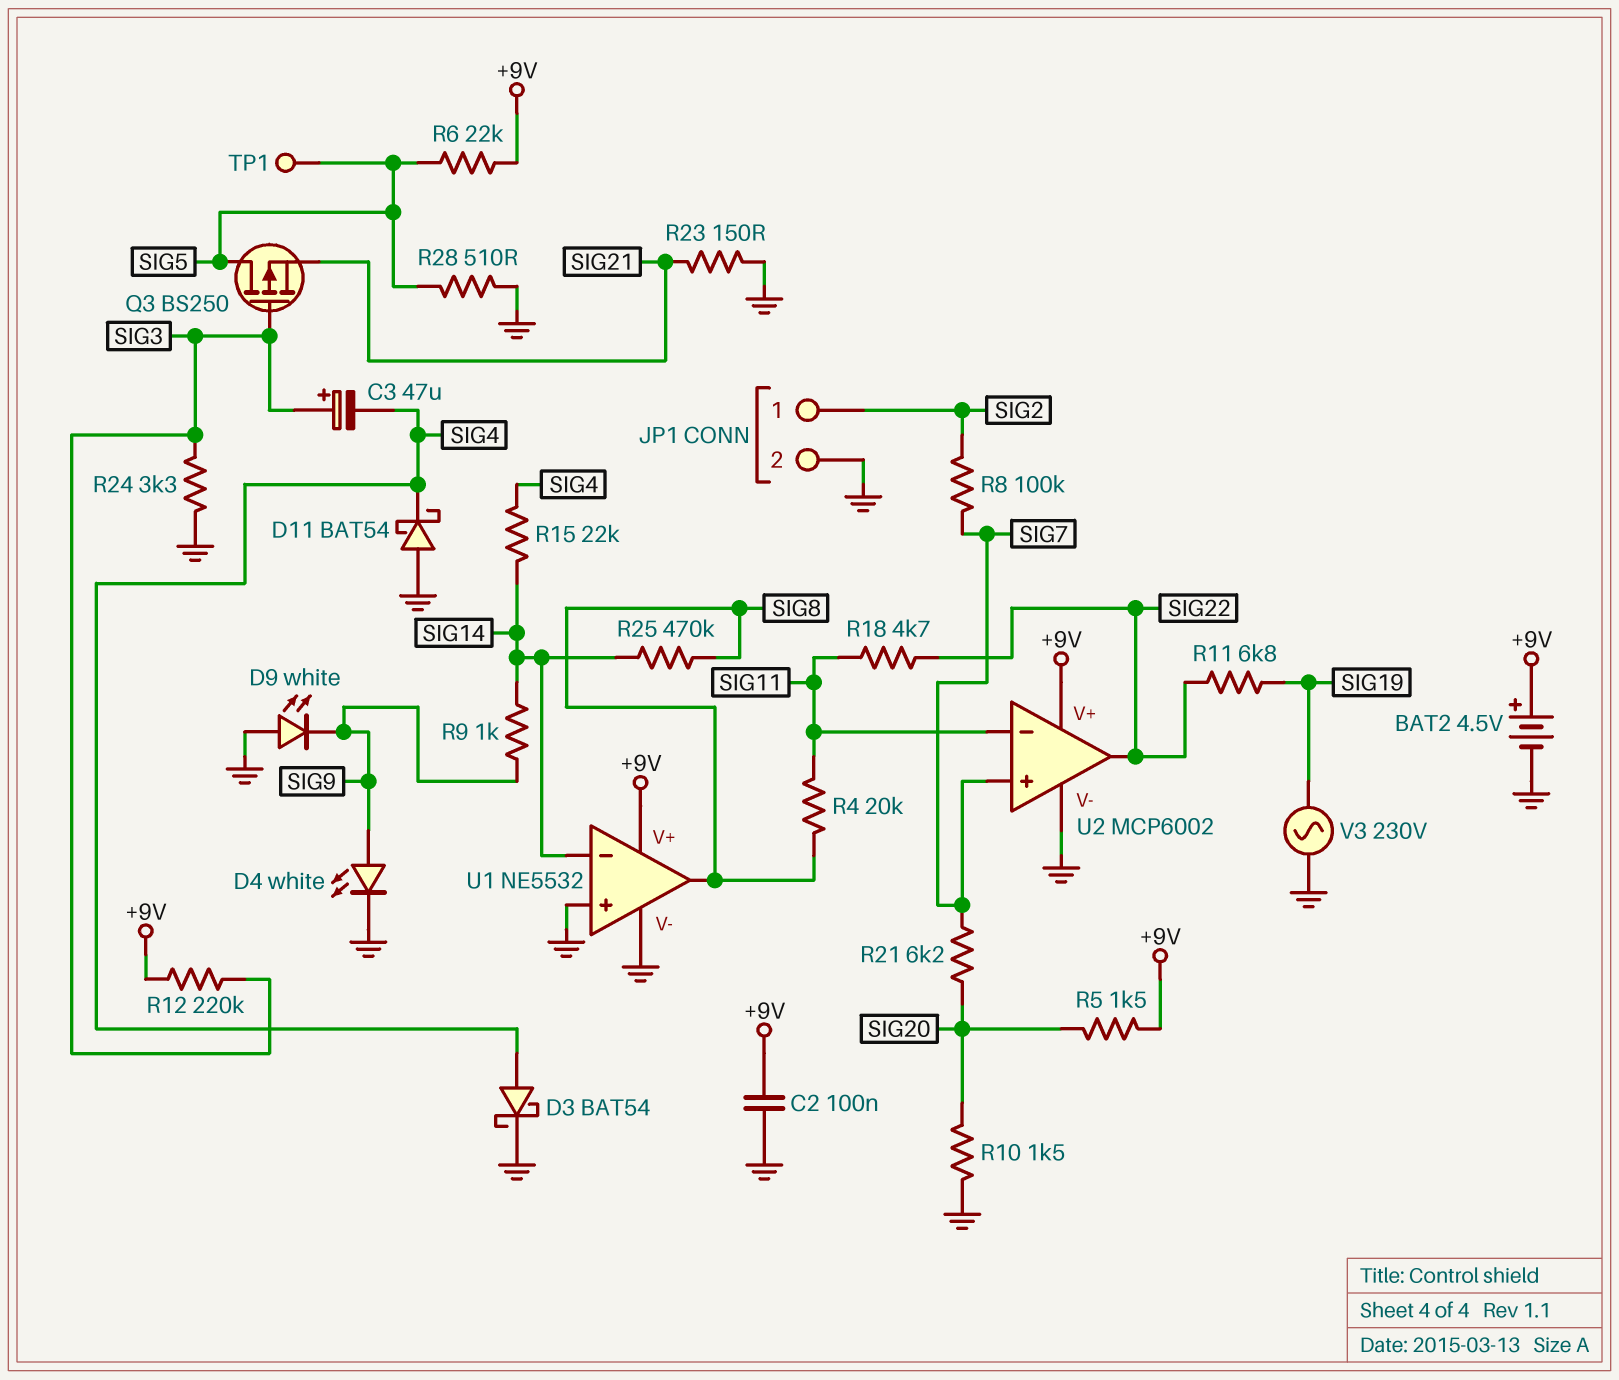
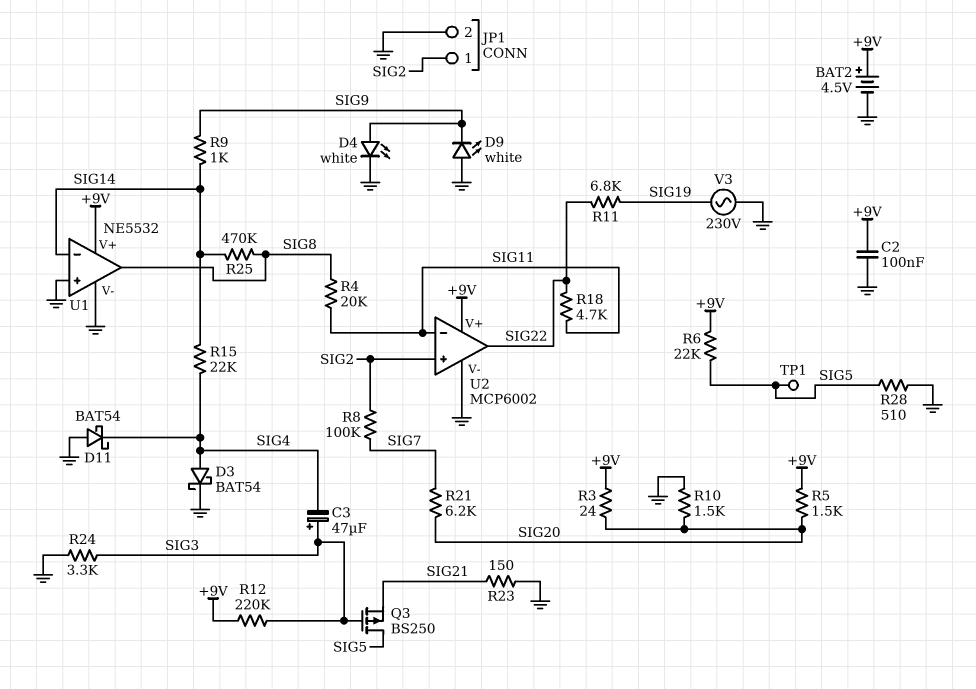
R3: none -> 24 (+9V, SIG20)
U2 pin in+: SIG7 -> SIG2

